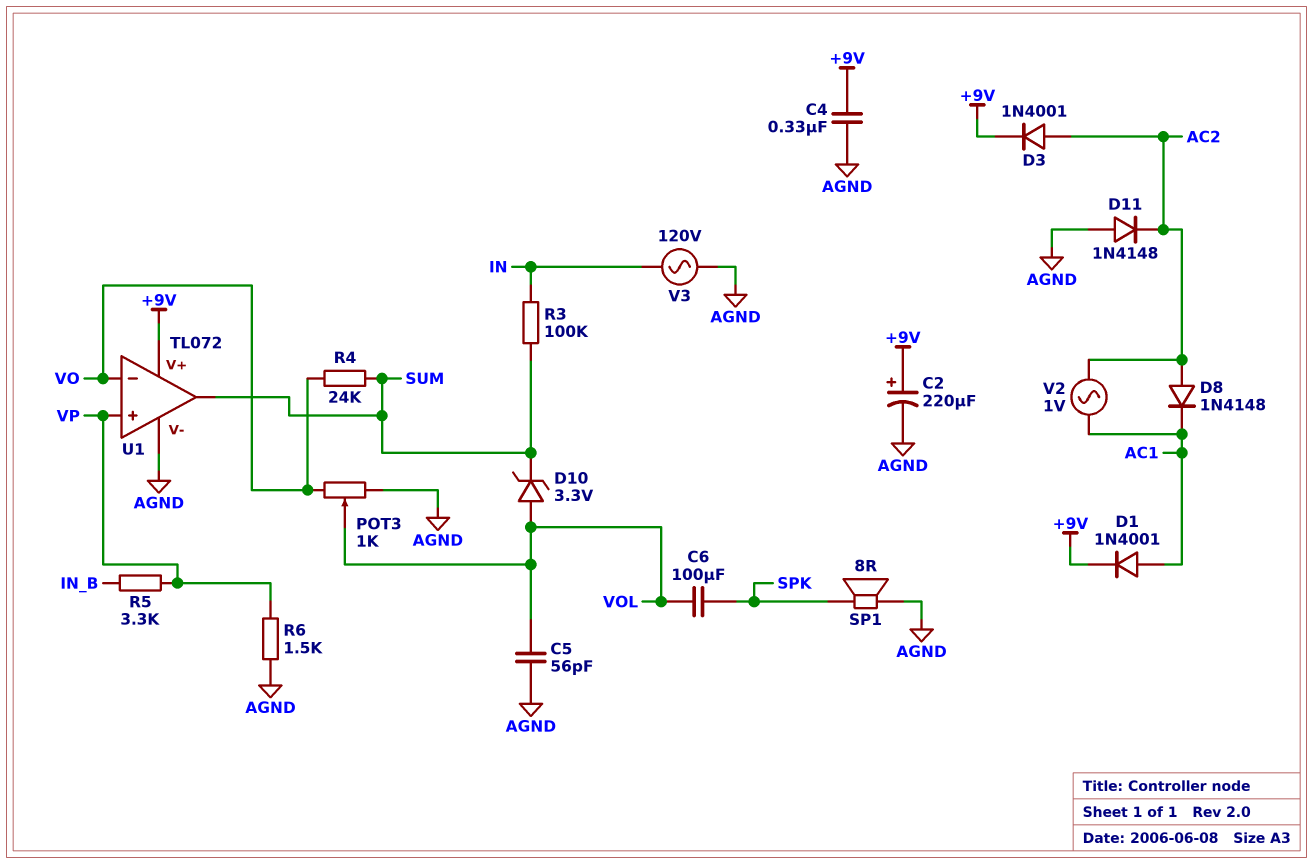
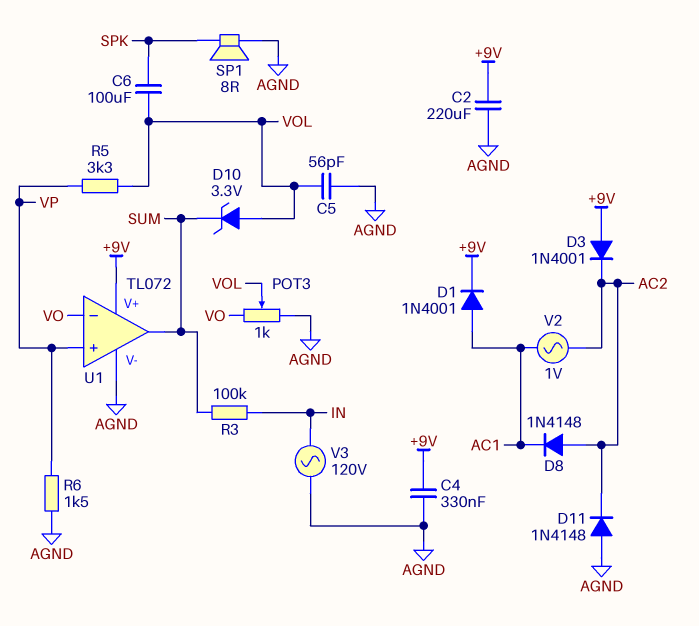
C2: 220uF (plus +9V, minus AGND) -> 220uF (+9V, AGND)
D3: diode 1N4001 (A AC2, K +9V) -> diode 1N4001 (A +9V, K AC2)
R4: 24k (SUM, VO) -> none
R5: 3.3k (IN_B, VP) -> 3.3k (VOL, VP)

